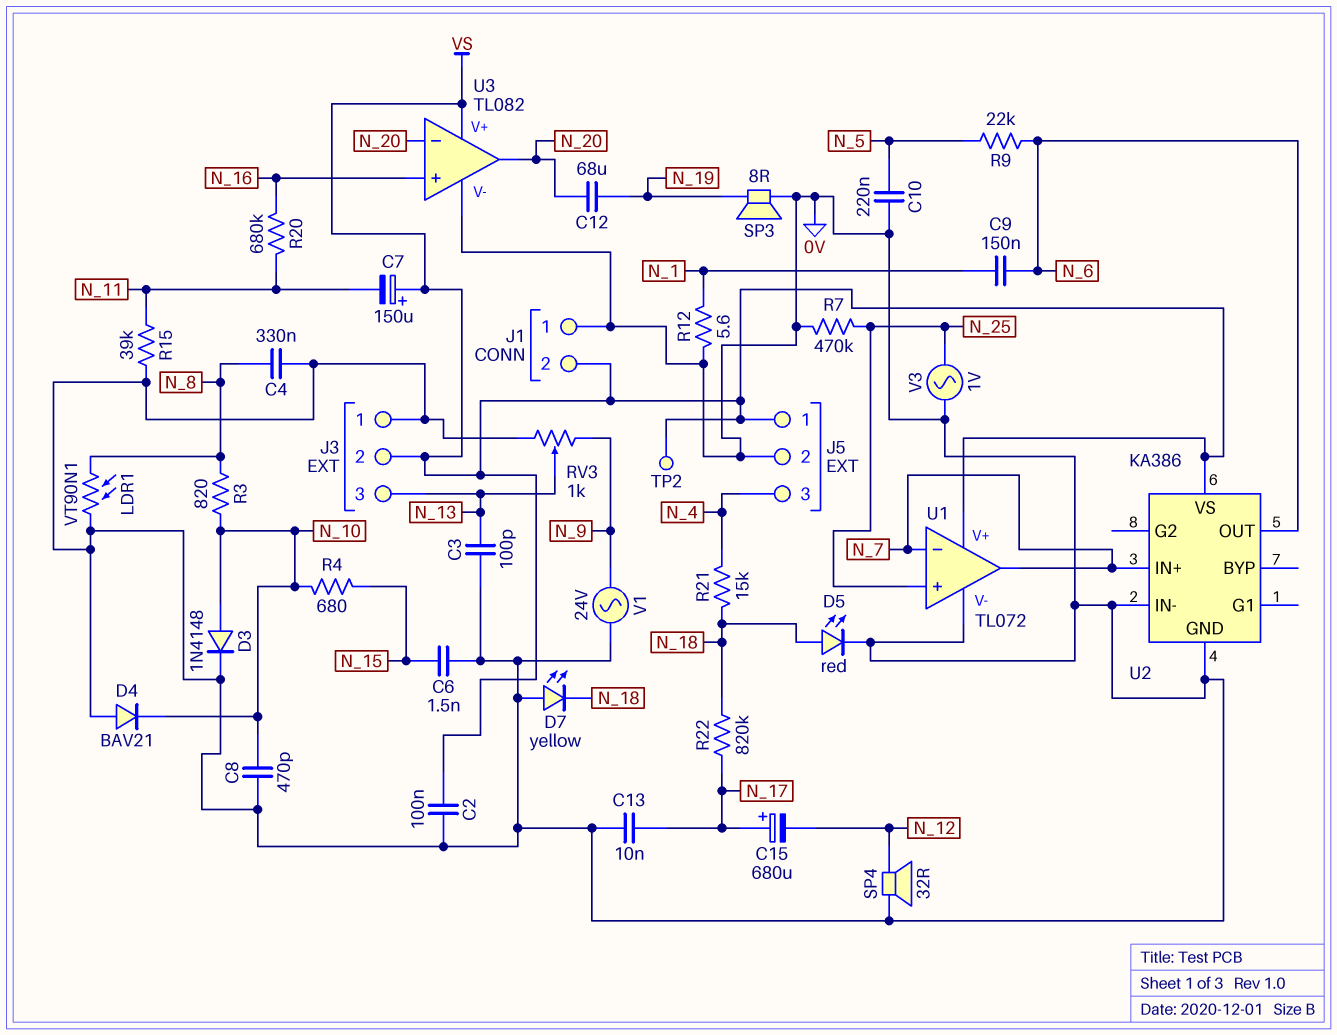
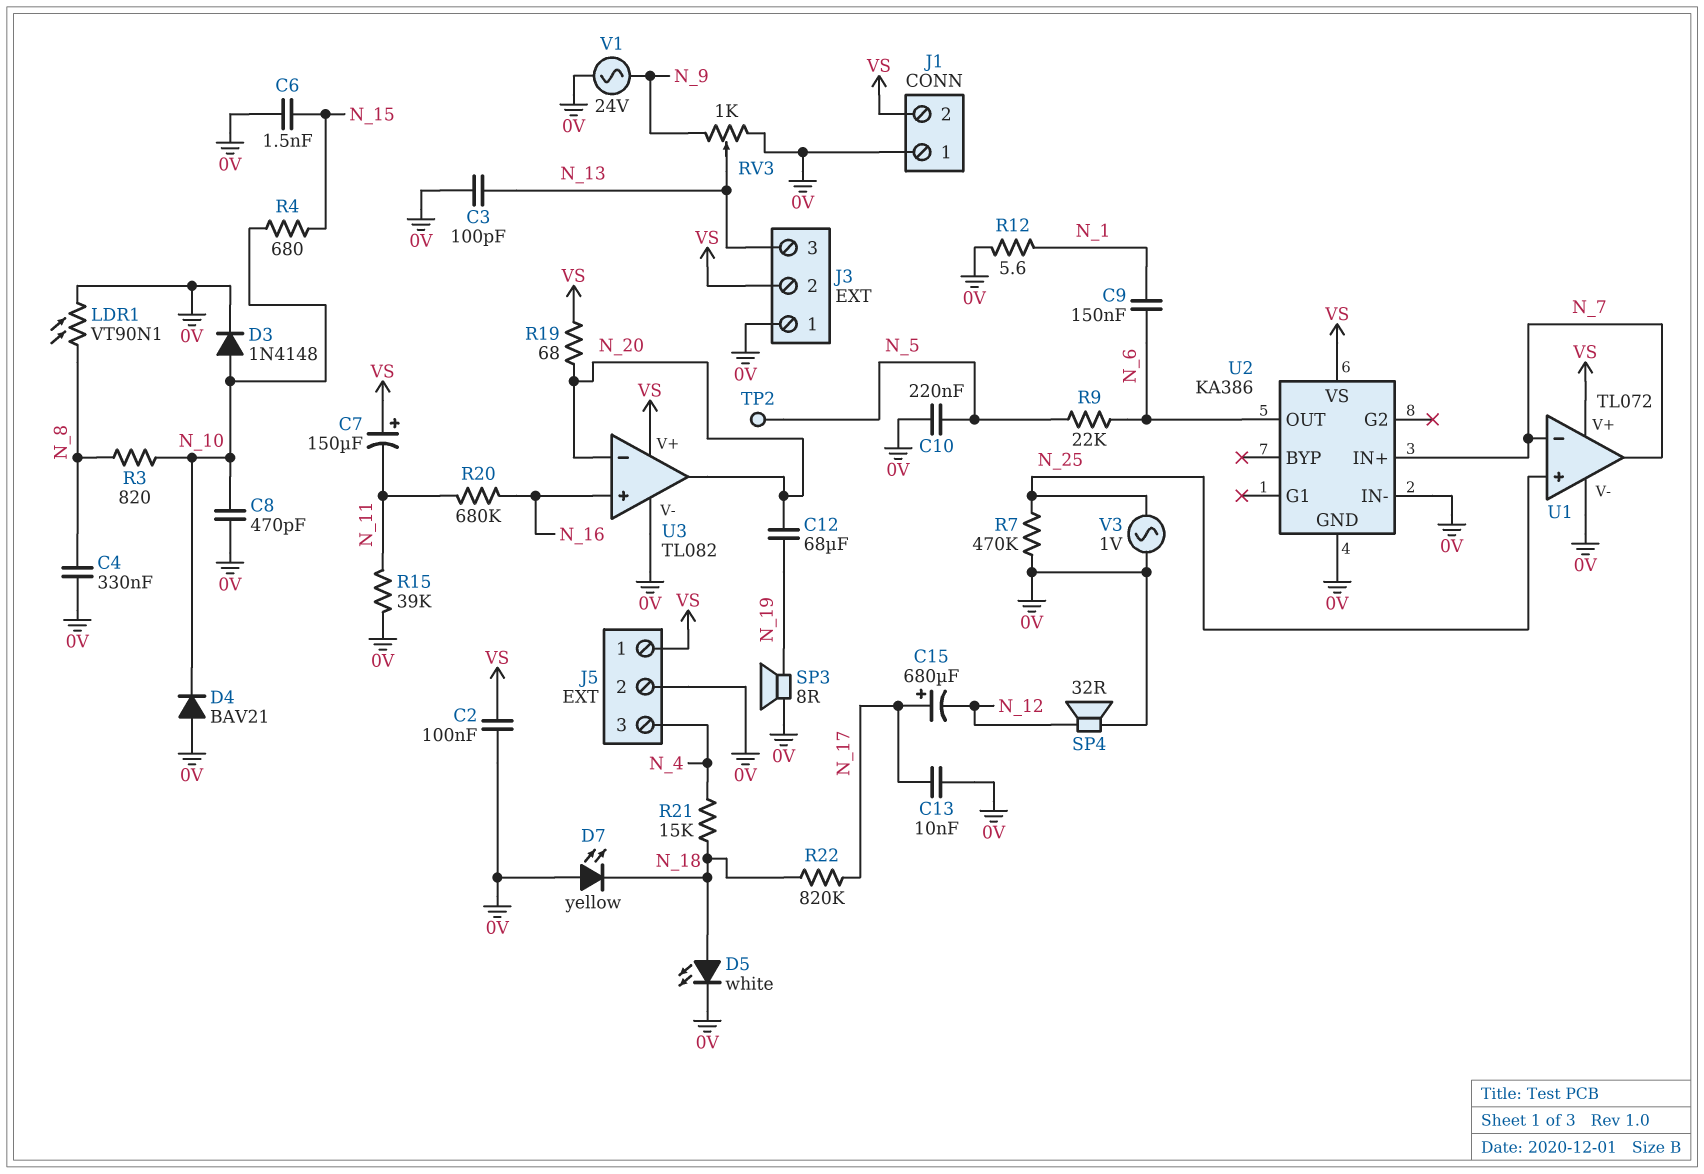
D5: LED red (A N_18, K 0V) -> LED white (A N_18, K 0V)
R19: none -> 68 (N_20, VS)
TP2: test point (VS) -> test point (N_5)

